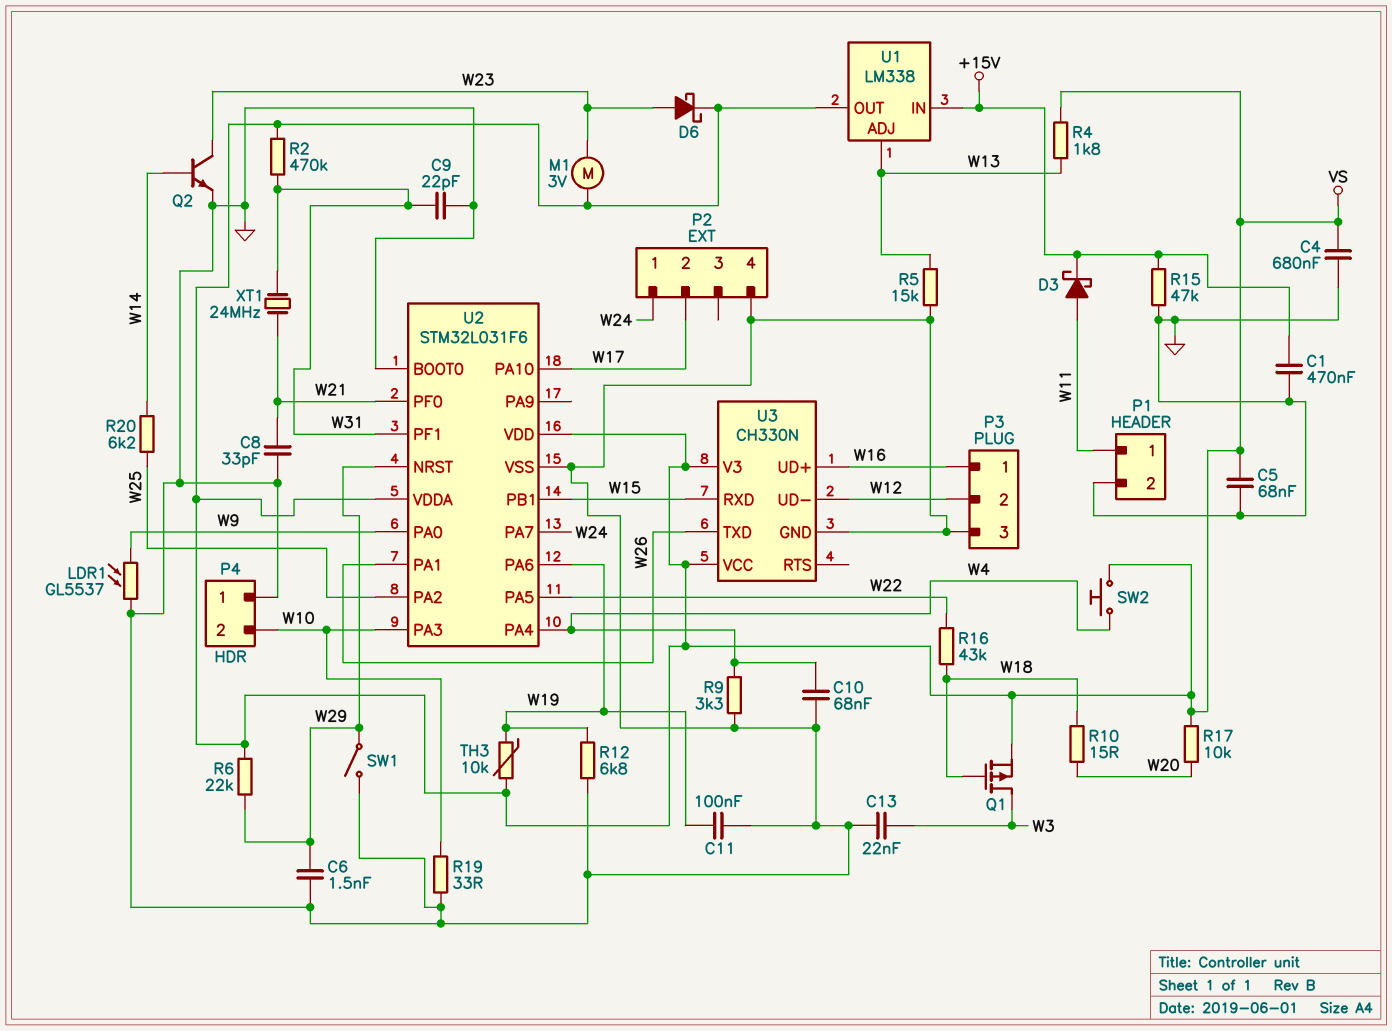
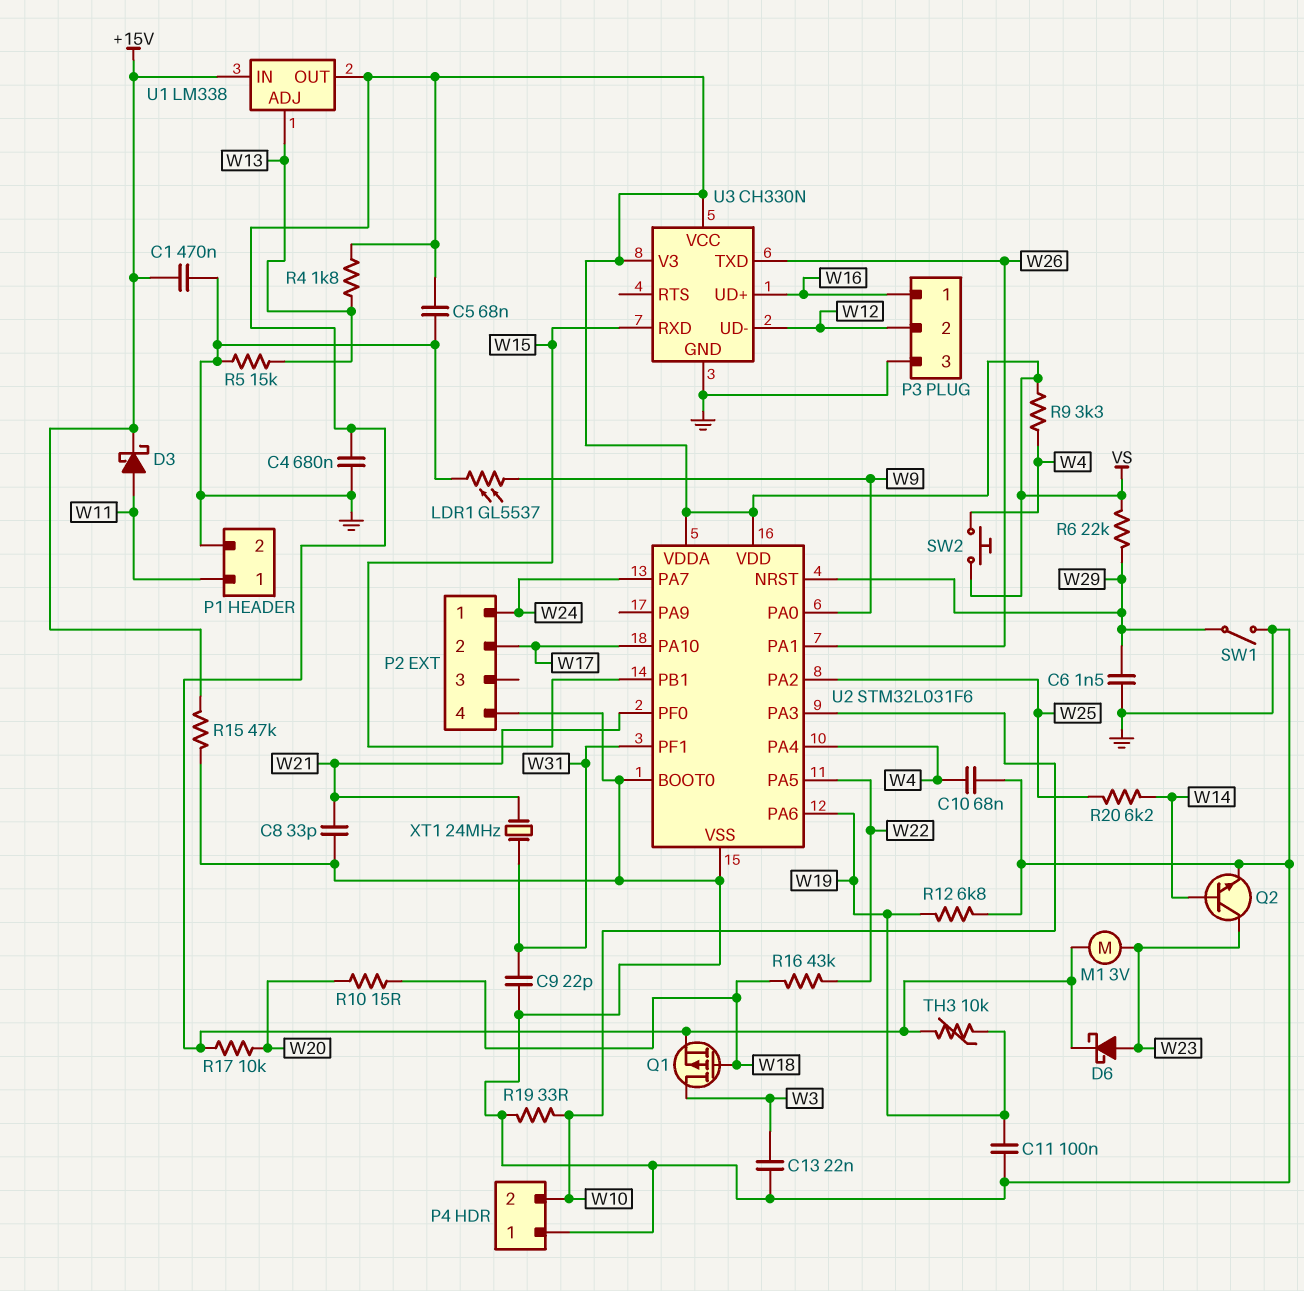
R2: 470k (VS, W31) -> none
R9: 3.3k (GND, W4) -> 3.3k (VS, W4)

